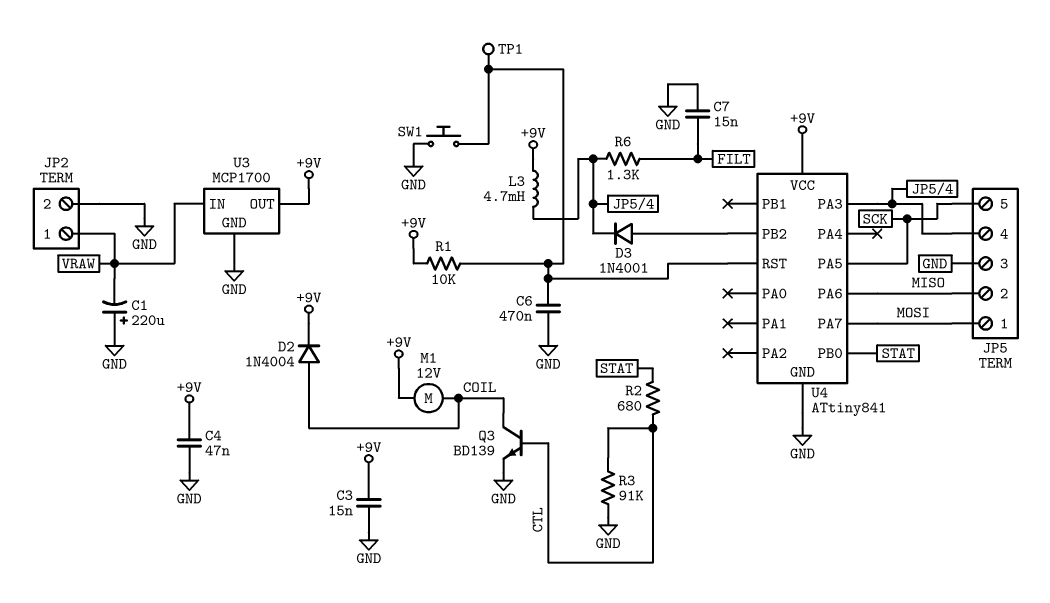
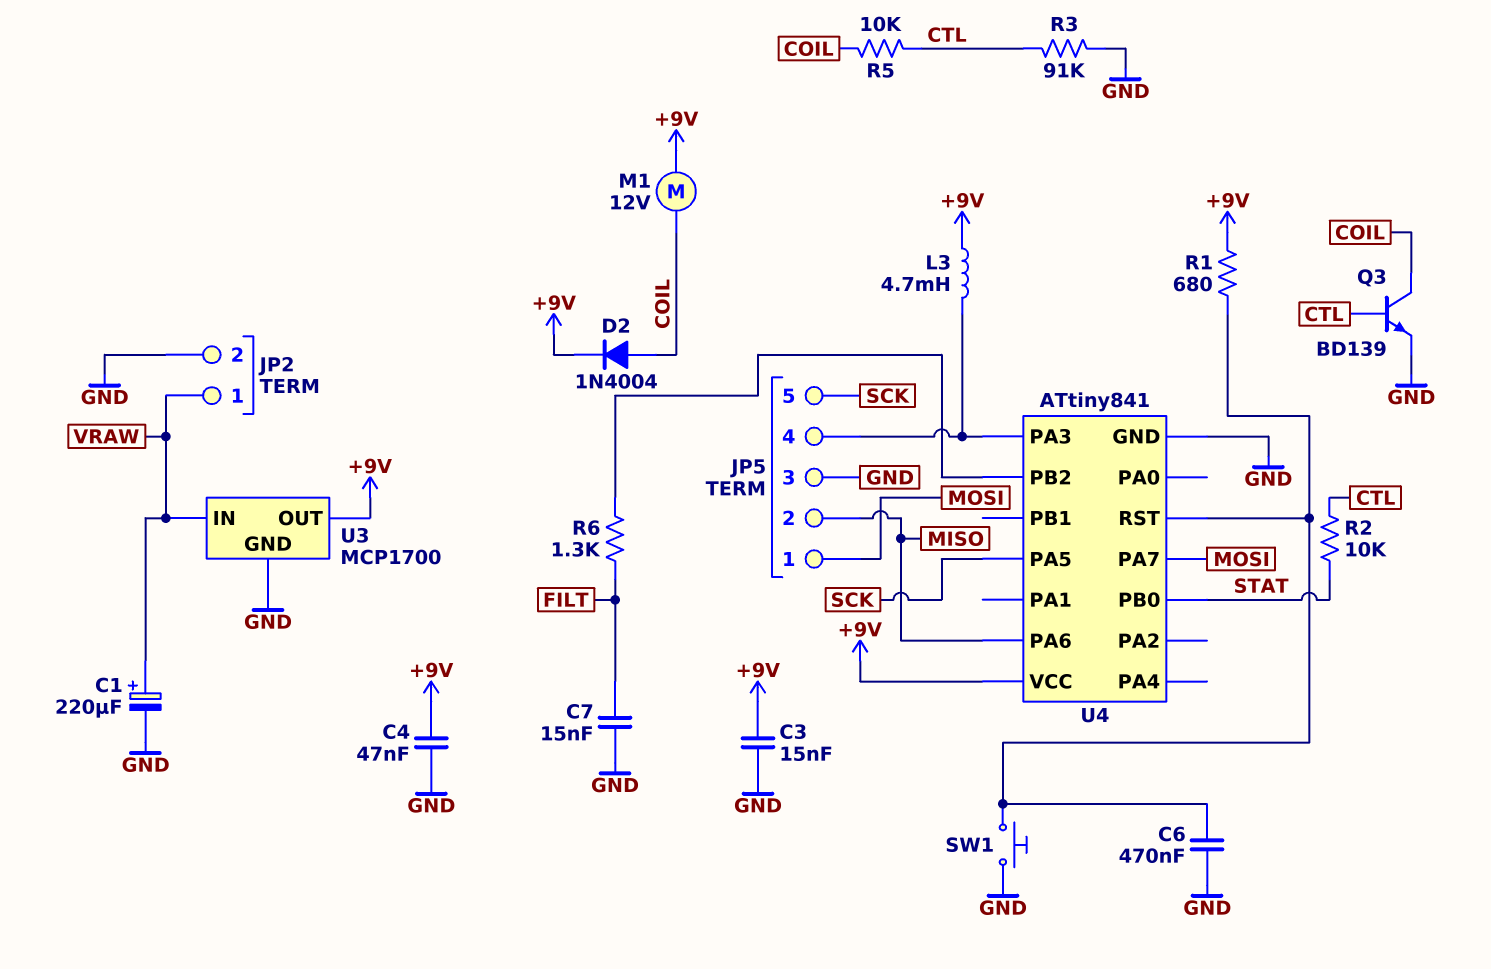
C1: 220uF (plus GND, minus VRAW) -> 220uF (plus VRAW, minus GND)
D3: diode 1N4001 (A U4/PB2, K JP5/4) -> none
R1: 10k (+9V, U4/RST) -> 680 (+9V, U4/RST)
R2: 680 (CTL, STAT) -> 10k (CTL, STAT)
R5: none -> 10k (COIL, CTL)
R6: 1.3k (FILT, JP5/4) -> 1.3k (FILT, U4/PB2)
TP1: test point (U4/RST) -> none

